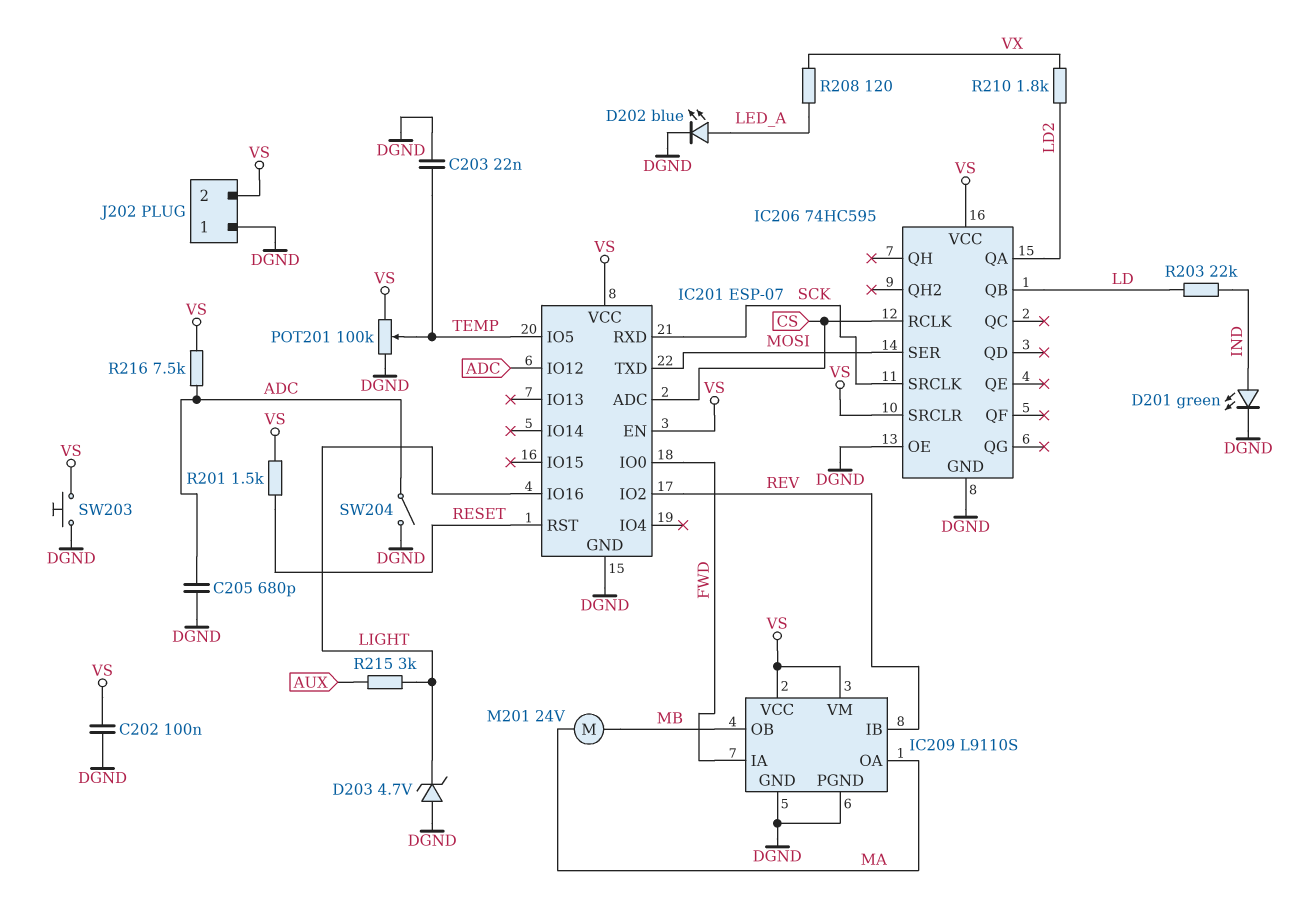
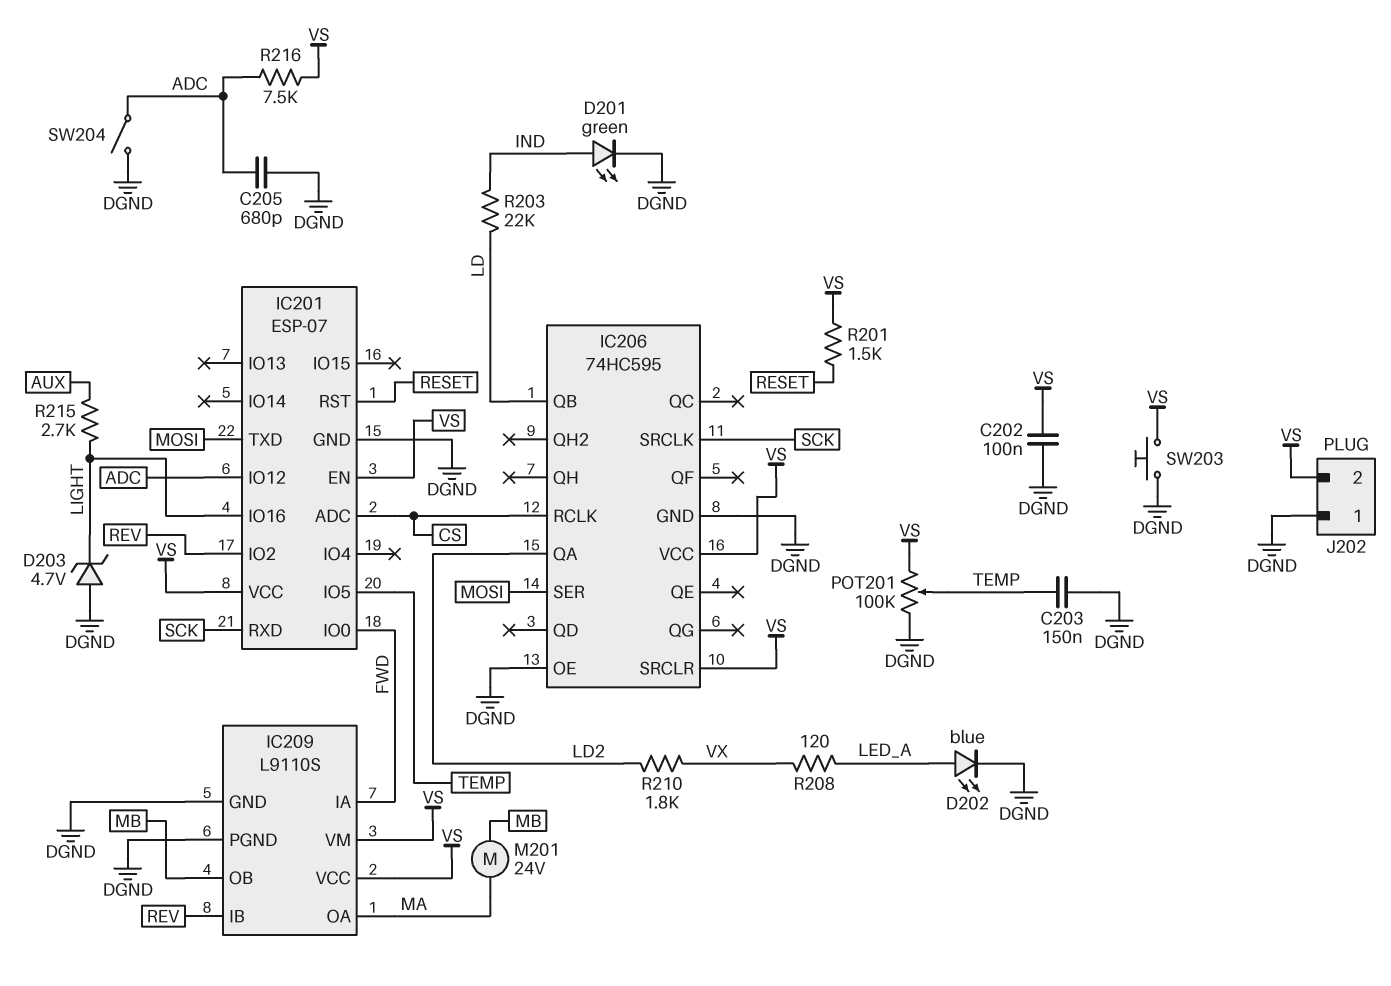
C203: 22nF (DGND, TEMP) -> 150nF (DGND, TEMP)
R215: 3k (AUX, LIGHT) -> 2.7k (AUX, LIGHT)

